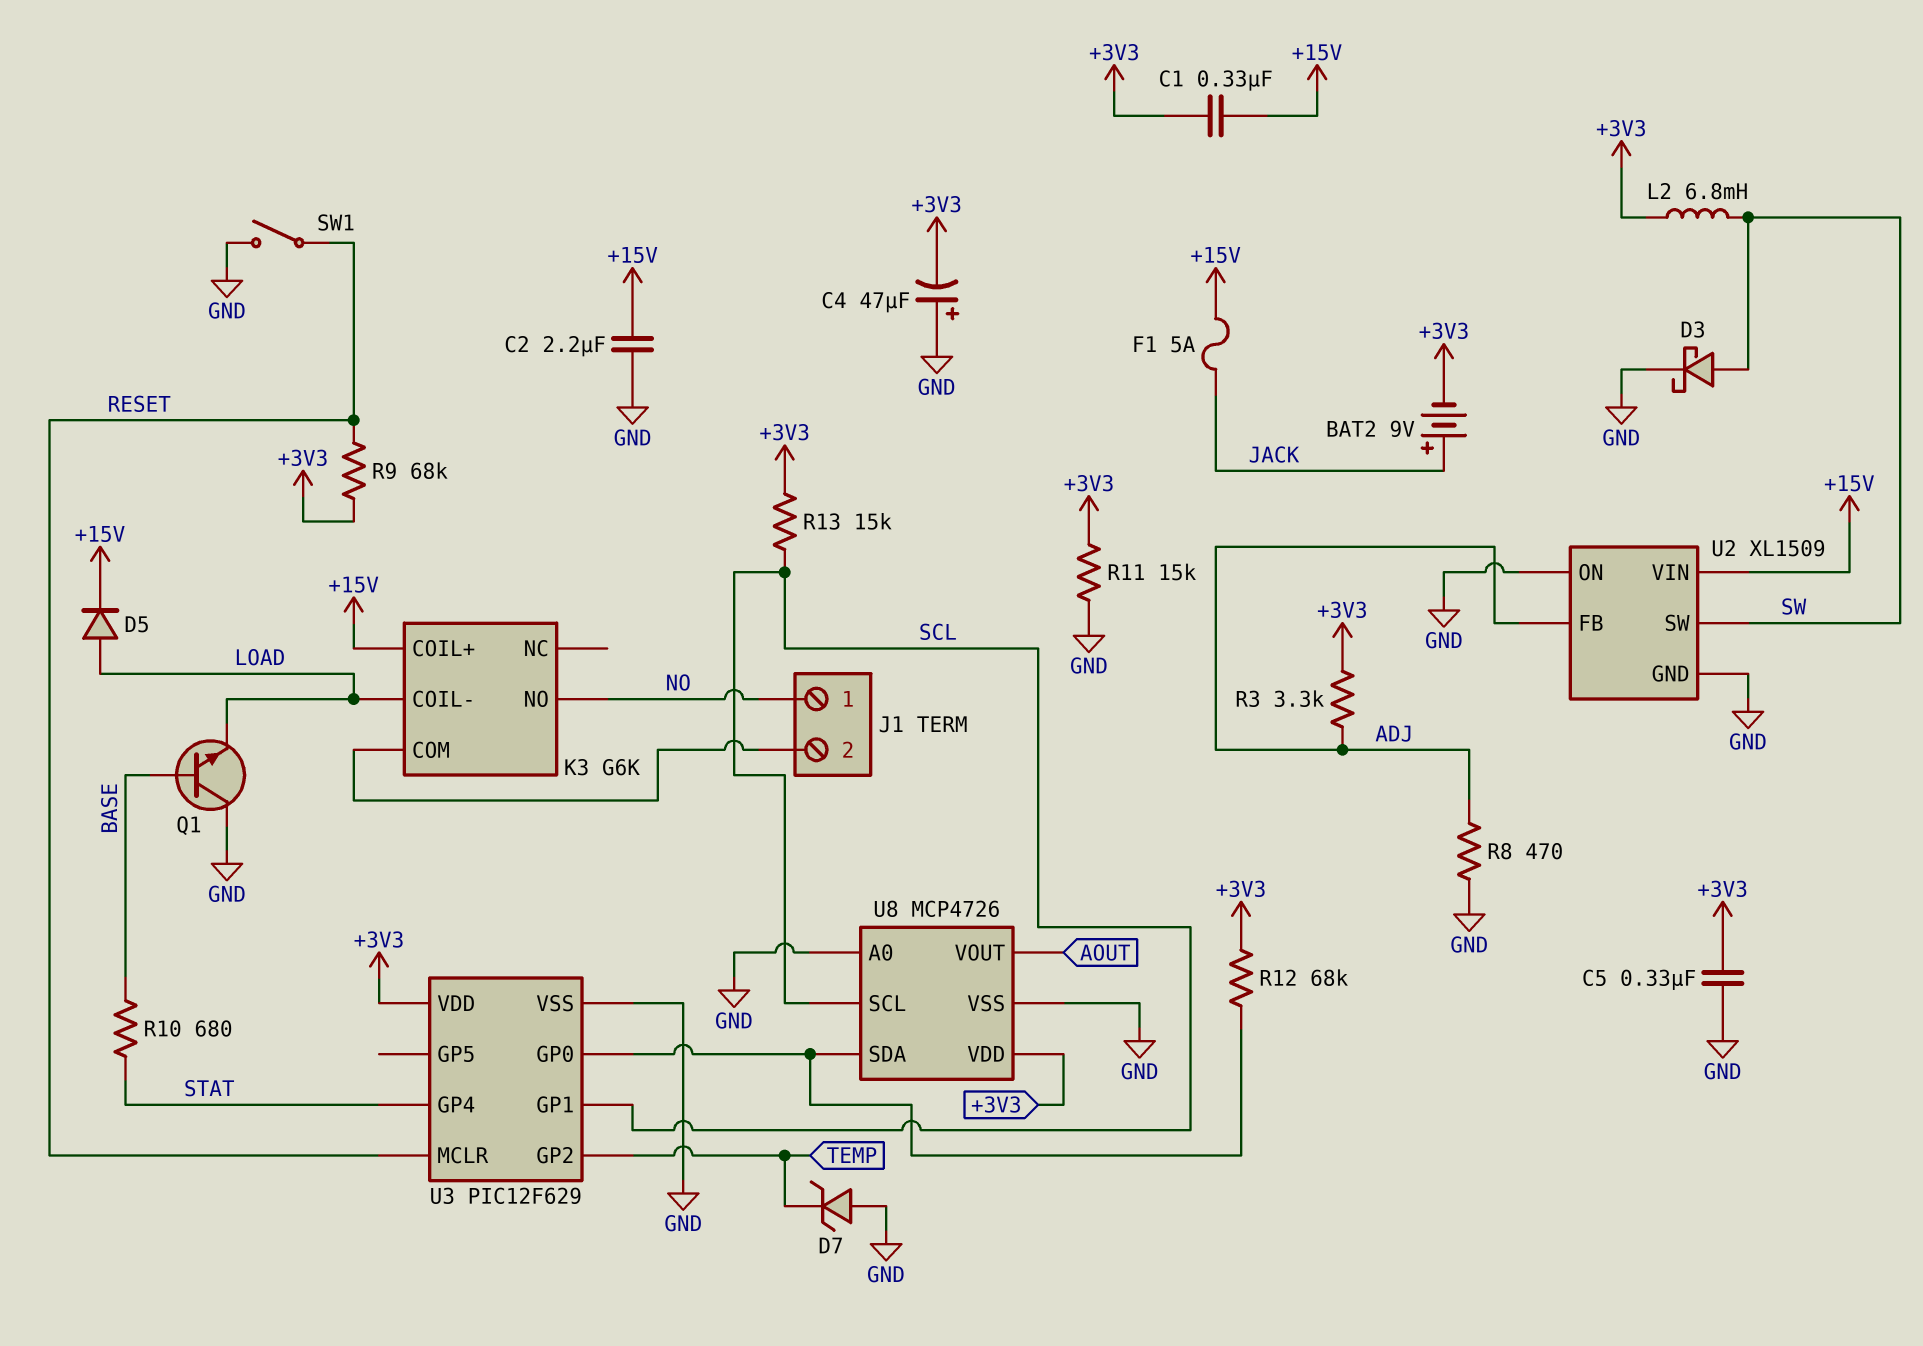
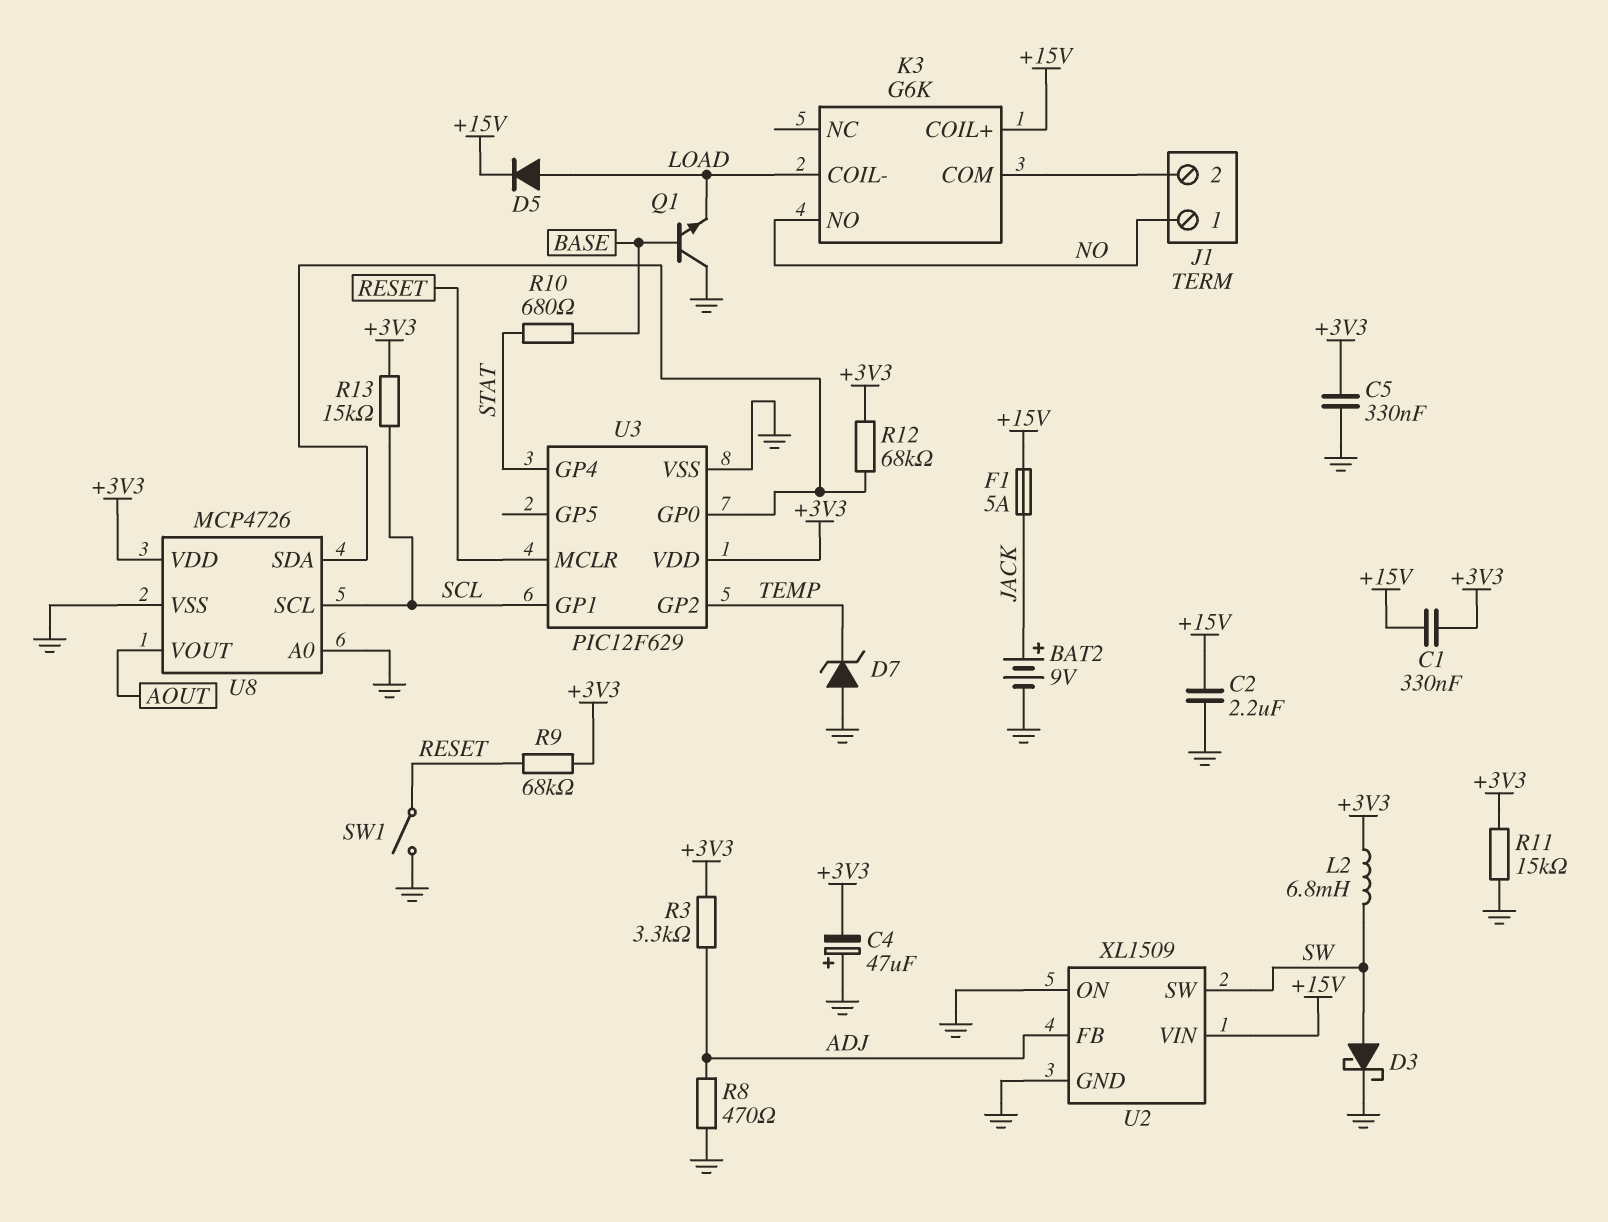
BAT2: 9V (plus JACK, minus +3V3) -> 9V (plus JACK, minus GND)

